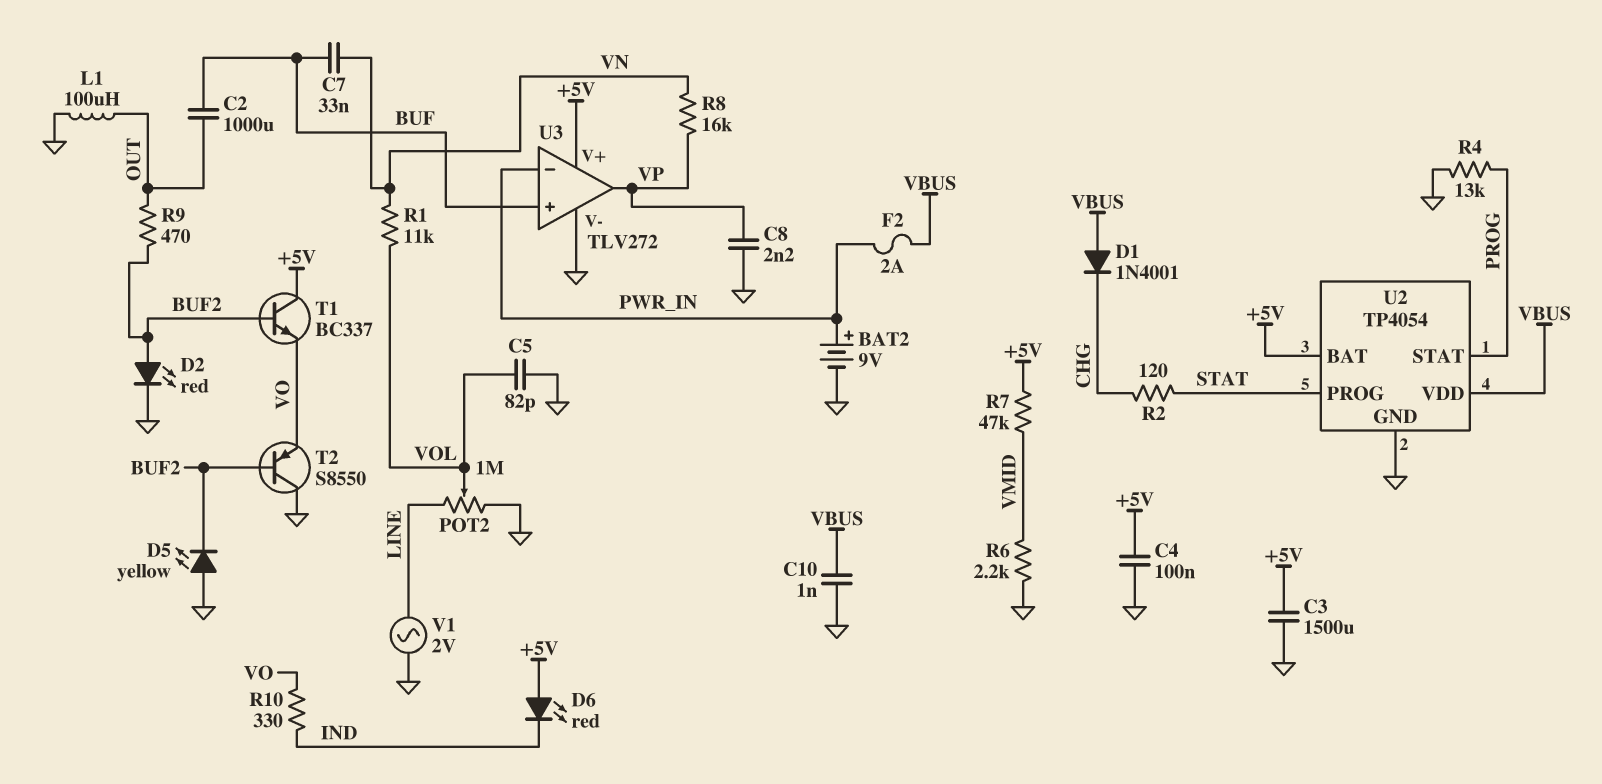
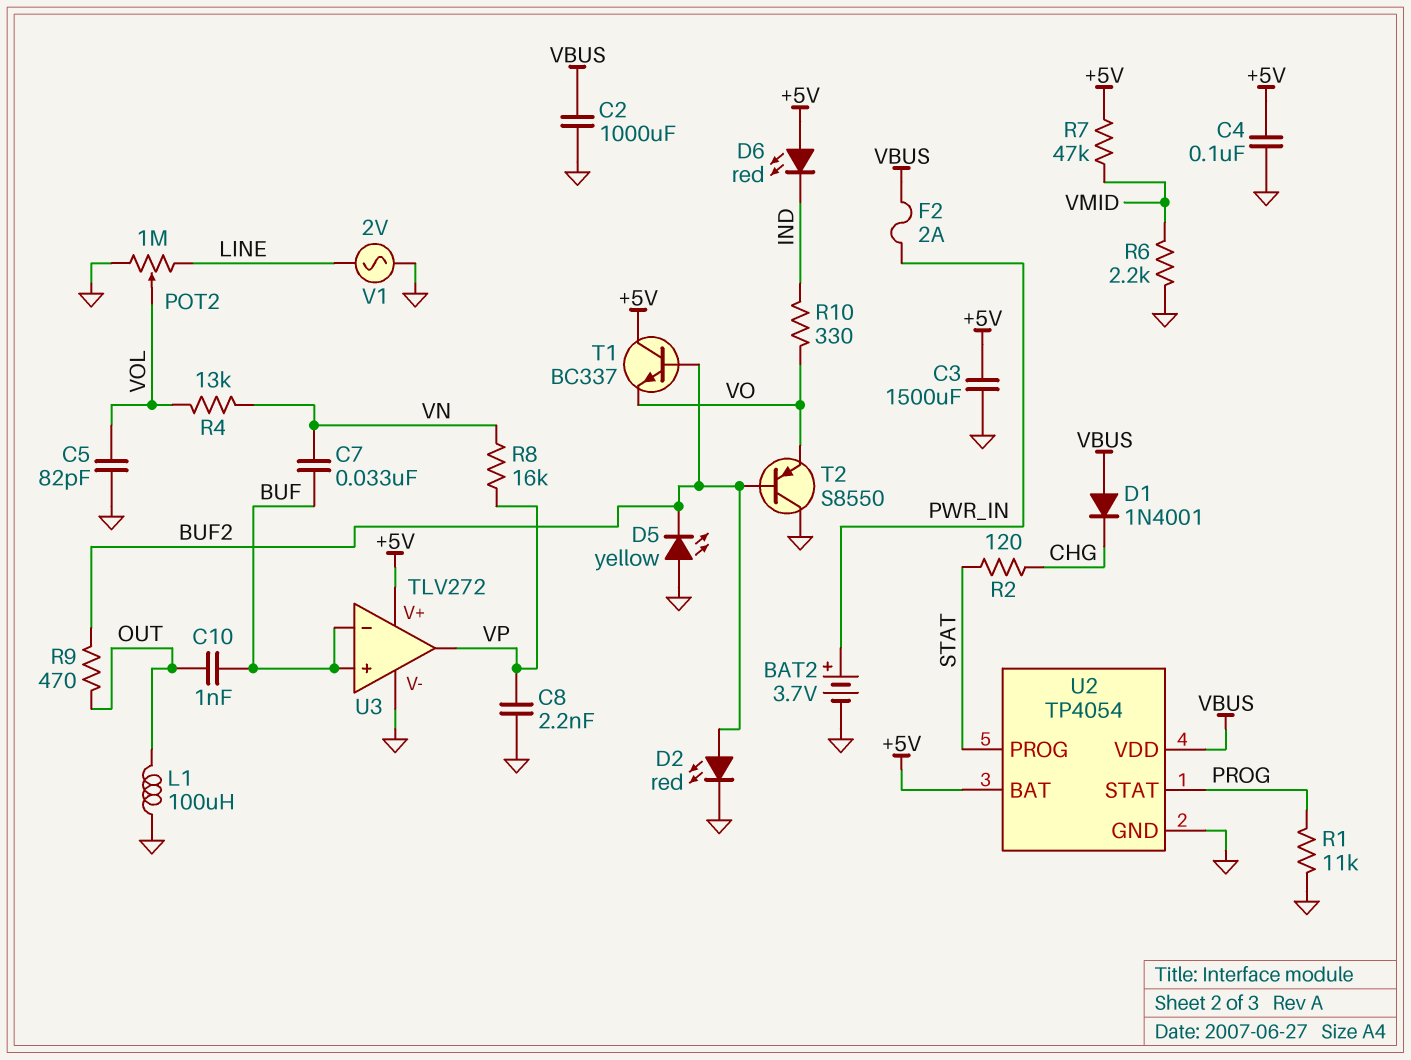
BAT2: 9V (plus PWR_IN, minus GND) -> 3.7V (plus PWR_IN, minus GND)
C2: 1000uF (BUF, OUT) -> 1000uF (GND, VBUS)
C10: 1nF (GND, VBUS) -> 1nF (BUF, OUT)
R1: 11k (VN, VOL) -> 11k (GND, PROG)
R4: 13k (GND, PROG) -> 13k (VN, VOL)
U3 pin in-: PWR_IN -> BUF

